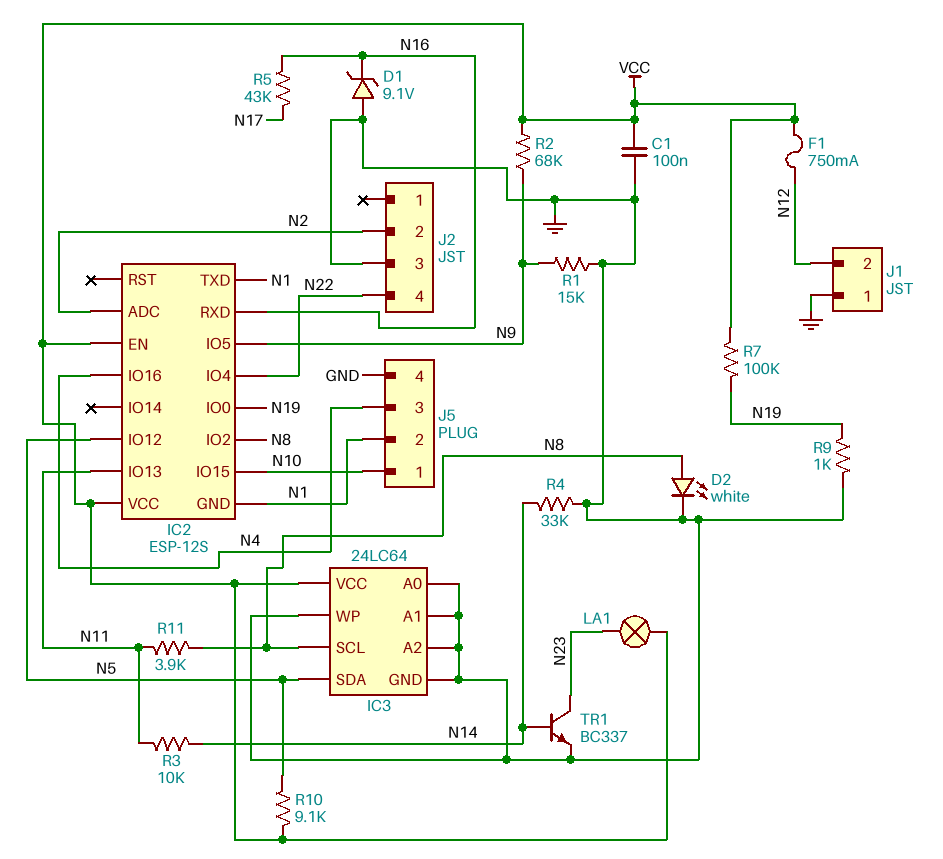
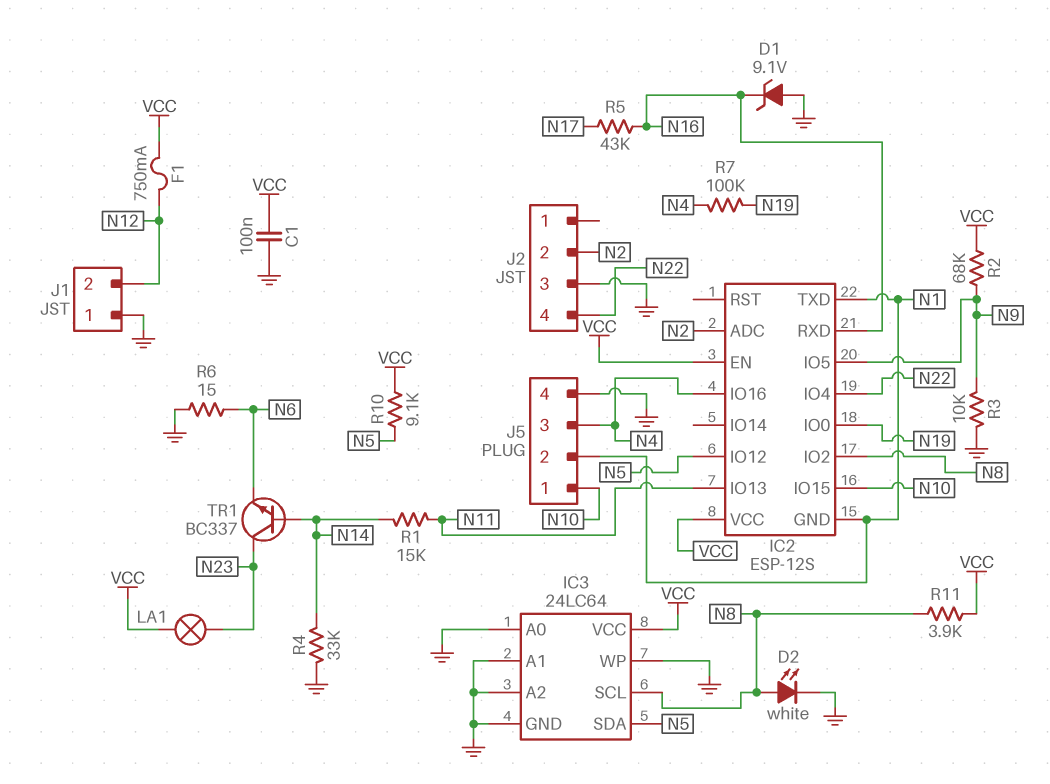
R1: 15k (GND, N9) -> 15k (N11, N14)
R3: 10k (N11, N14) -> 10k (GND, N9)
R6: none -> 15 (GND, N6)
R7: 100k (N19, VCC) -> 100k (N4, N19)
R9: 1k (GND, N19) -> none
R11: 3.9k (N8, N11) -> 3.9k (N8, VCC)
TR1: NPN BC337 (B N14, C N23, E GND) -> NPN BC337 (B N14, C N23, E N6)

